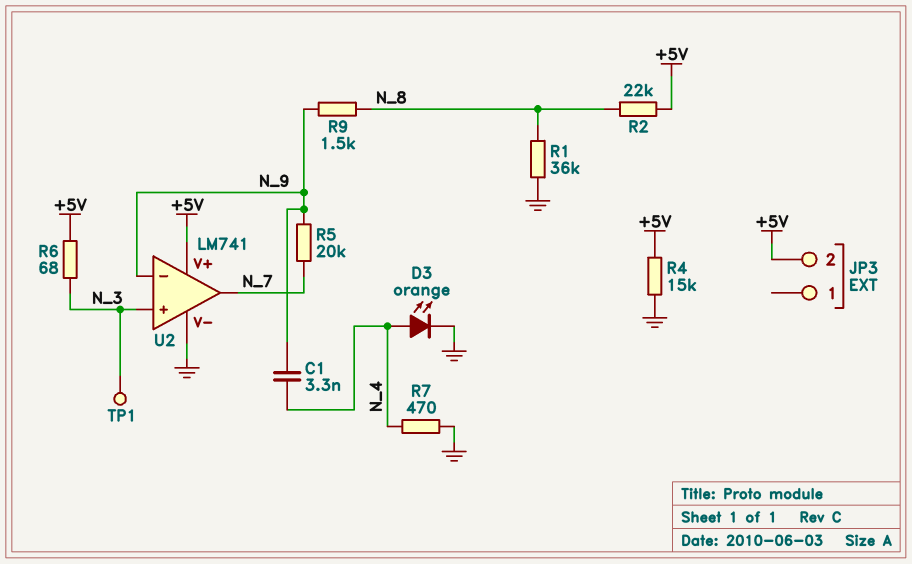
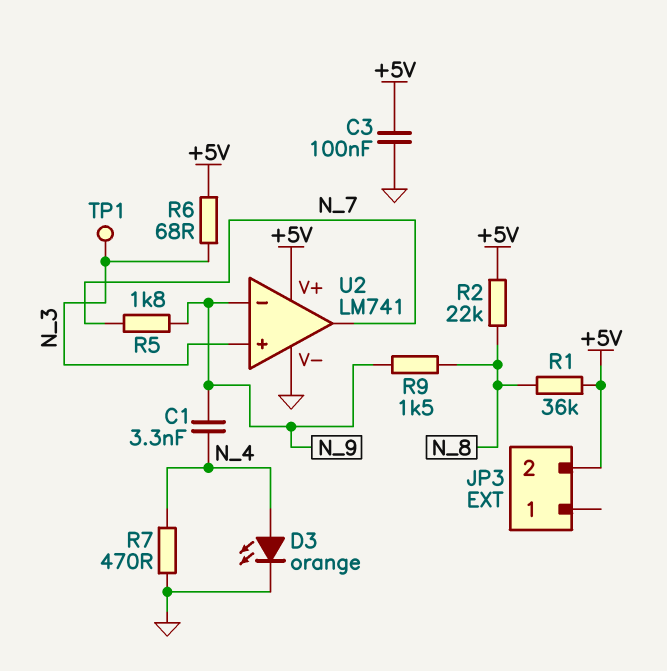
C3: none -> 100nF (+5V, GND)
R1: 36k (GND, N_8) -> 36k (+5V, N_8)
R4: 15k (+5V, GND) -> none
R5: 20k (N_7, N_9) -> 1.8k (N_7, N_9)

